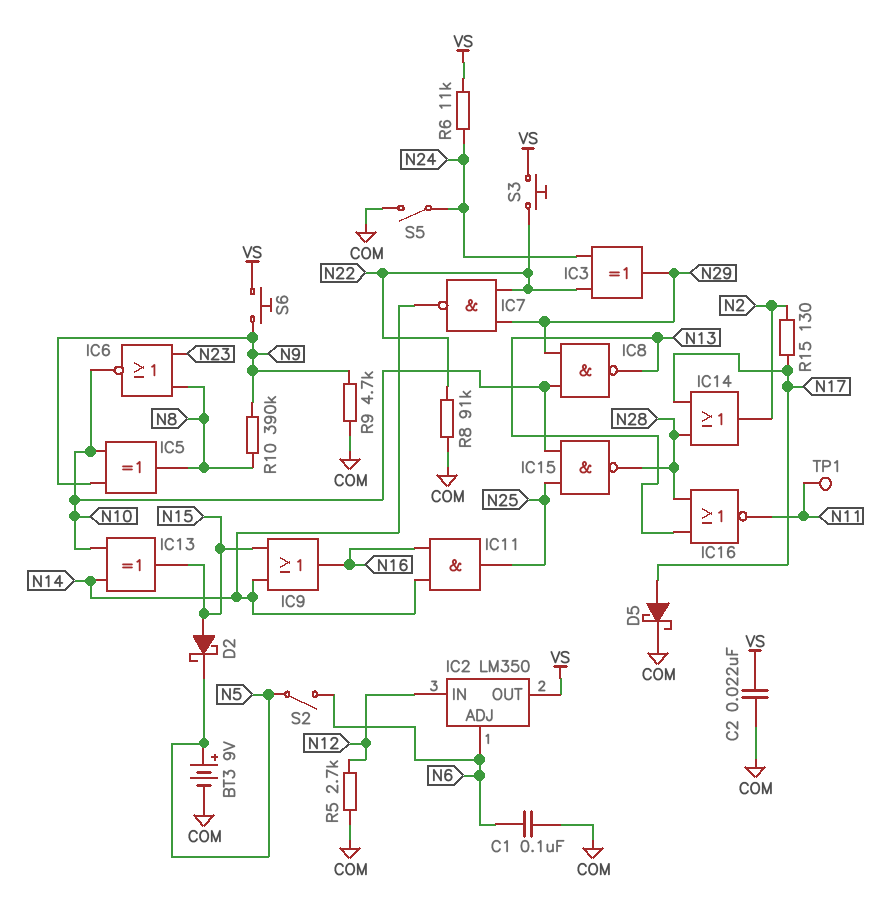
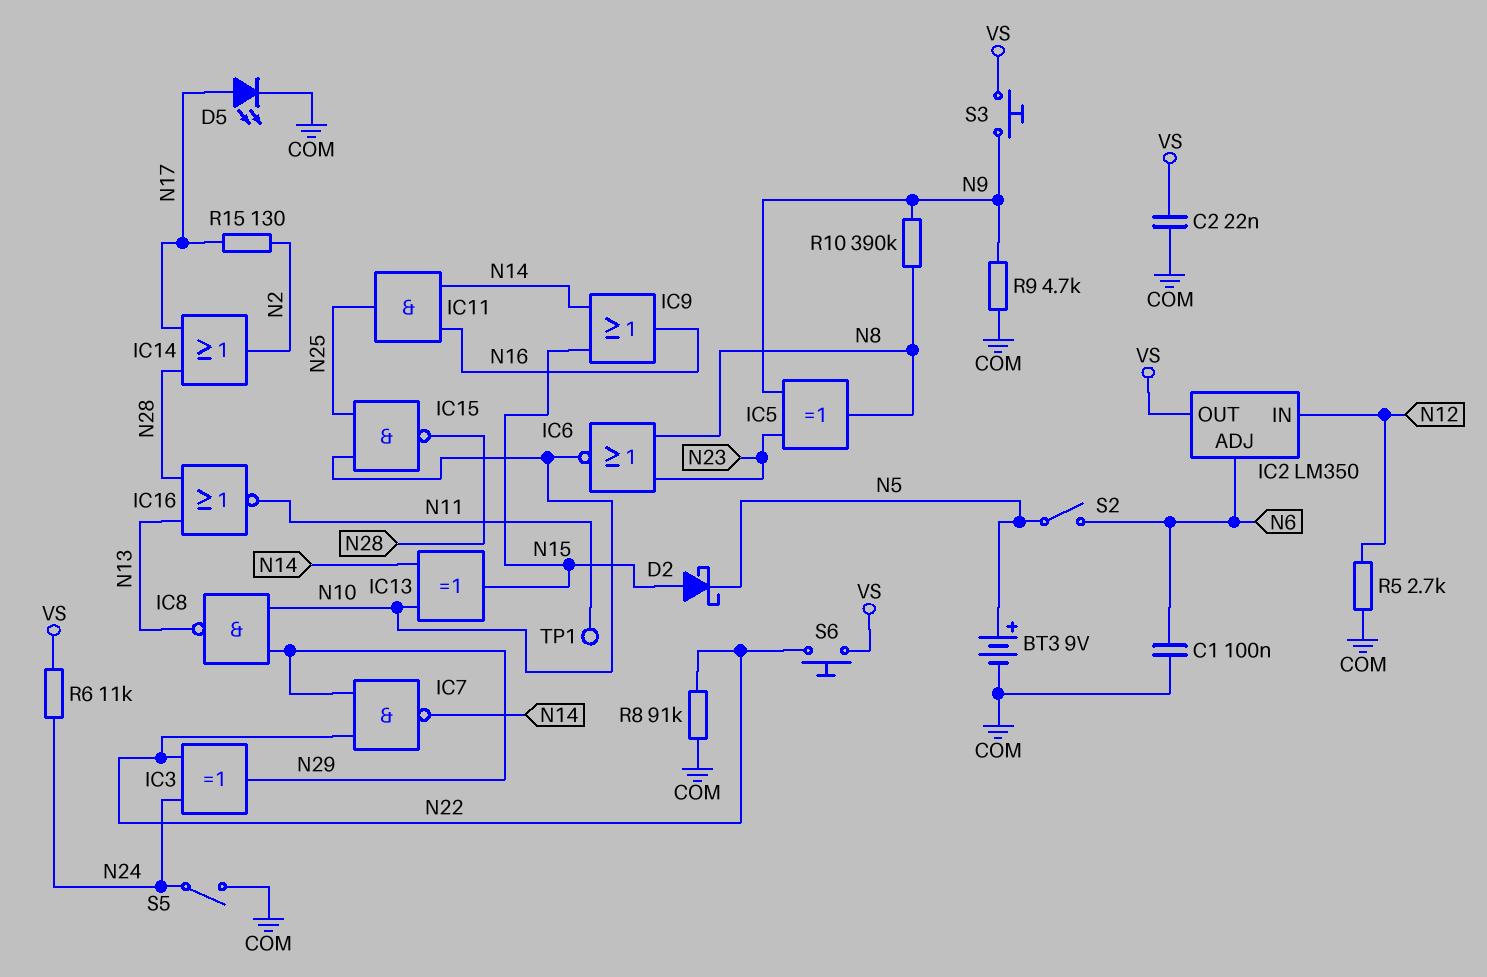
D5: schottky (A N17, K COM) -> LED (A N17, K COM)
IC5: XOR (in N9, in N10, out N8) -> XOR (in N9, in N23, out N8)
S3: button (N22, VS) -> button (N9, VS)
S6: button (N9, VS) -> button (N22, VS)

